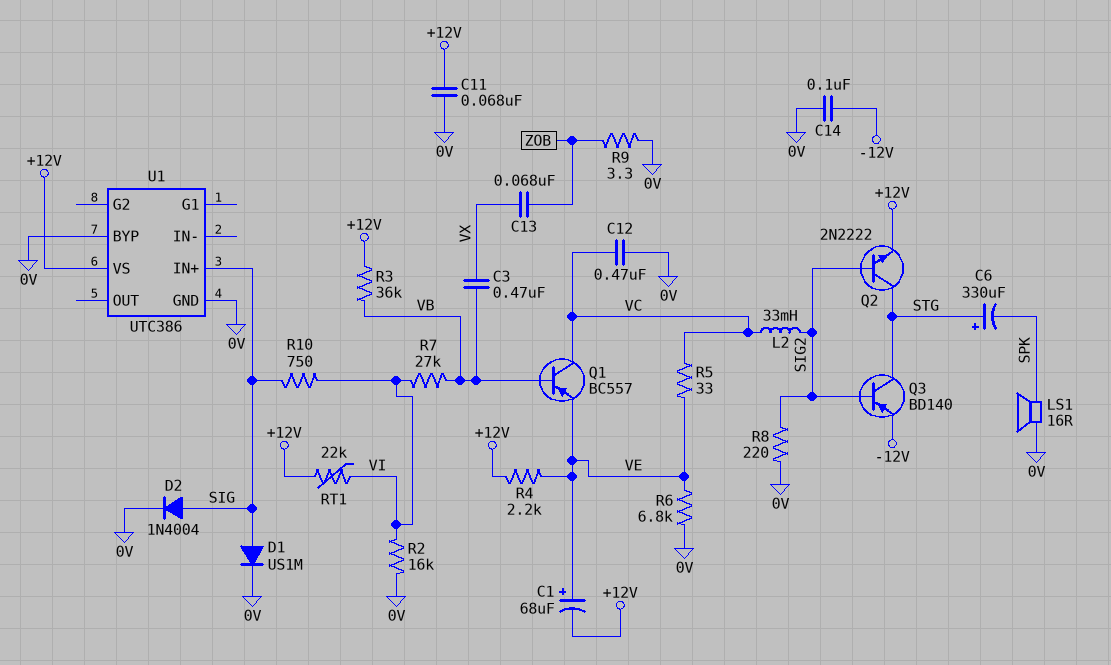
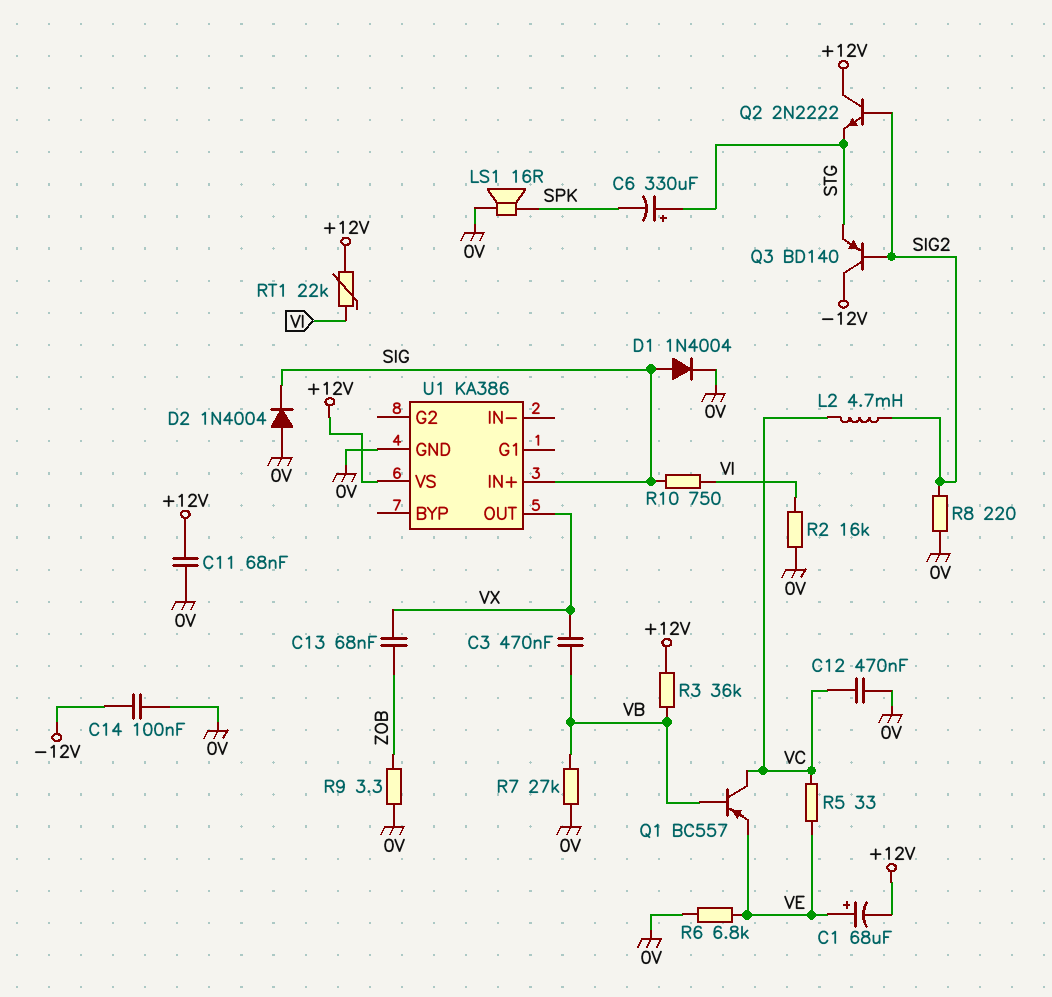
D1: diode US1M (A SIG, K 0V) -> diode 1N4004 (A SIG, K 0V)
D2: diode 1N4004 (A SIG, K 0V) -> diode 1N4004 (A 0V, K SIG)
L2: 33mH (SIG2, VC) -> 4.7mH (SIG2, VC)
Q2: NPN 2N2222 (B SIG2, C STG, E +12V) -> NPN 2N2222 (B SIG2, C +12V, E STG)
Q3: PNP BD140 (B SIG2, C STG, E -12V) -> PNP BD140 (B SIG2, C -12V, E STG)
R4: 2.2k (+12V, VE) -> none
R7: 27k (VB, VI) -> 27k (0V, VB)
U1: UTC386 -> KA386
U1 pin BYP: 0V -> none
U1 pin OUT: none -> VX

